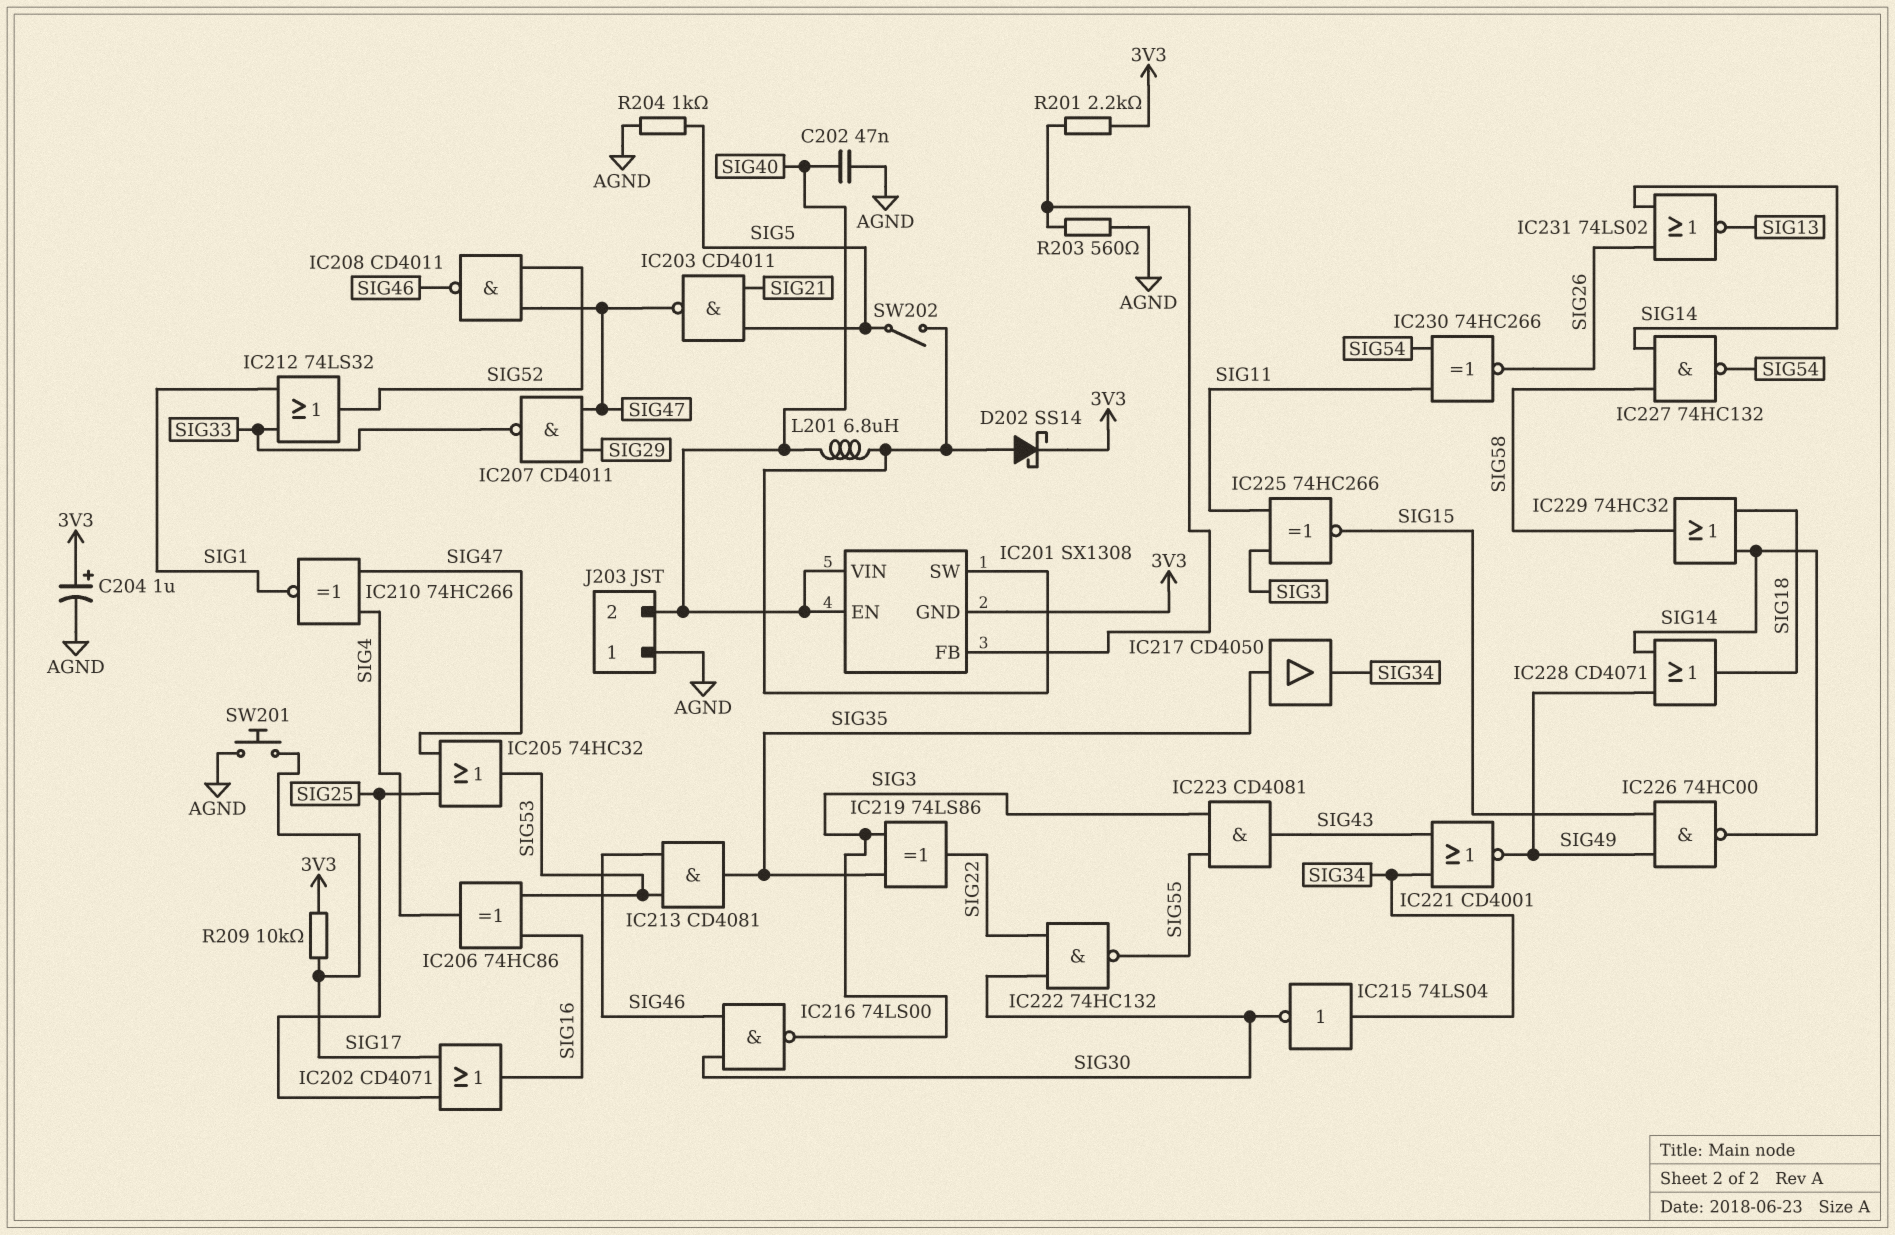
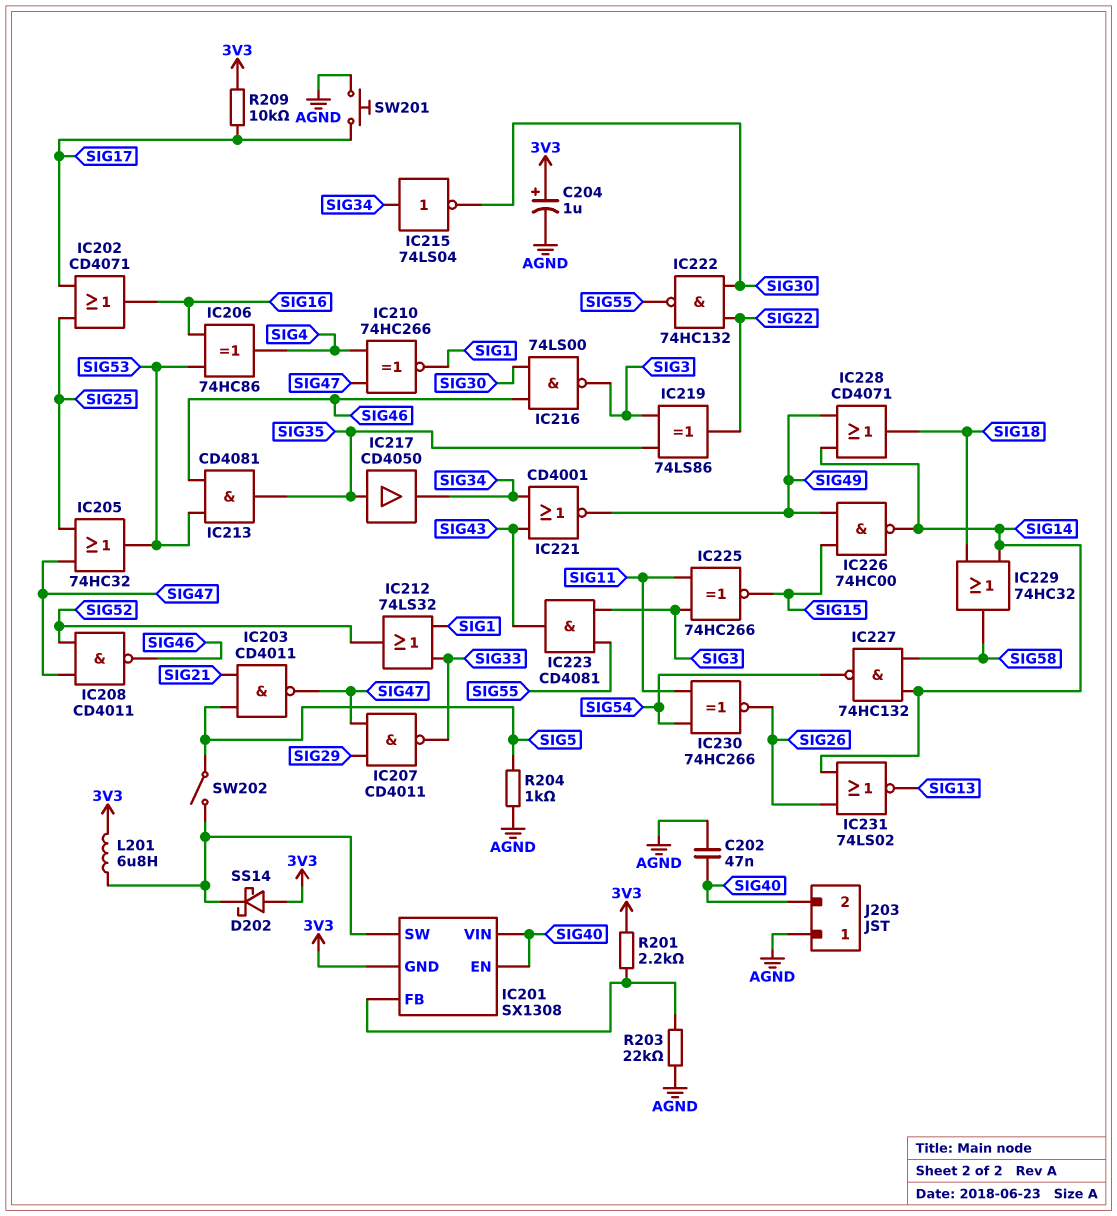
D202: schottky SS14 (A IC201/SW, K 3V3) -> schottky SS14 (A 3V3, K IC201/SW)
L201: 6.8uH (IC201/SW, SIG40) -> 6.8uH (3V3, IC201/SW)
R203: 560 (AGND, IC201/FB) -> 22k (AGND, IC201/FB)

